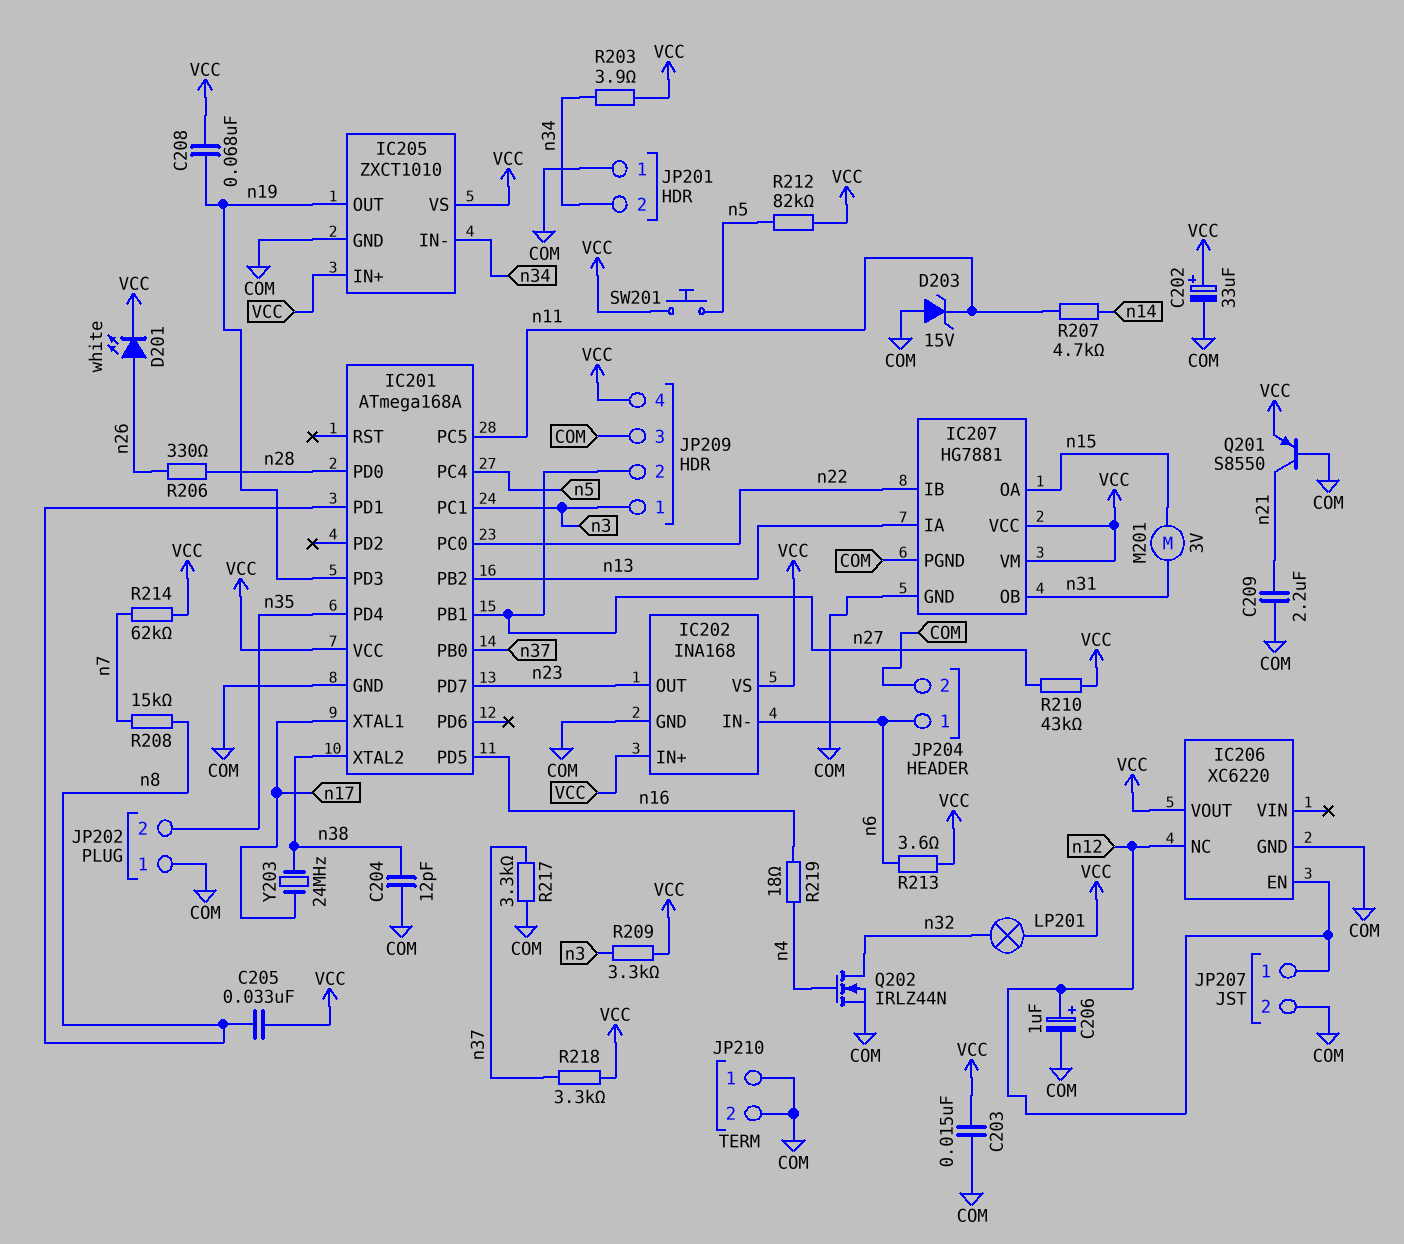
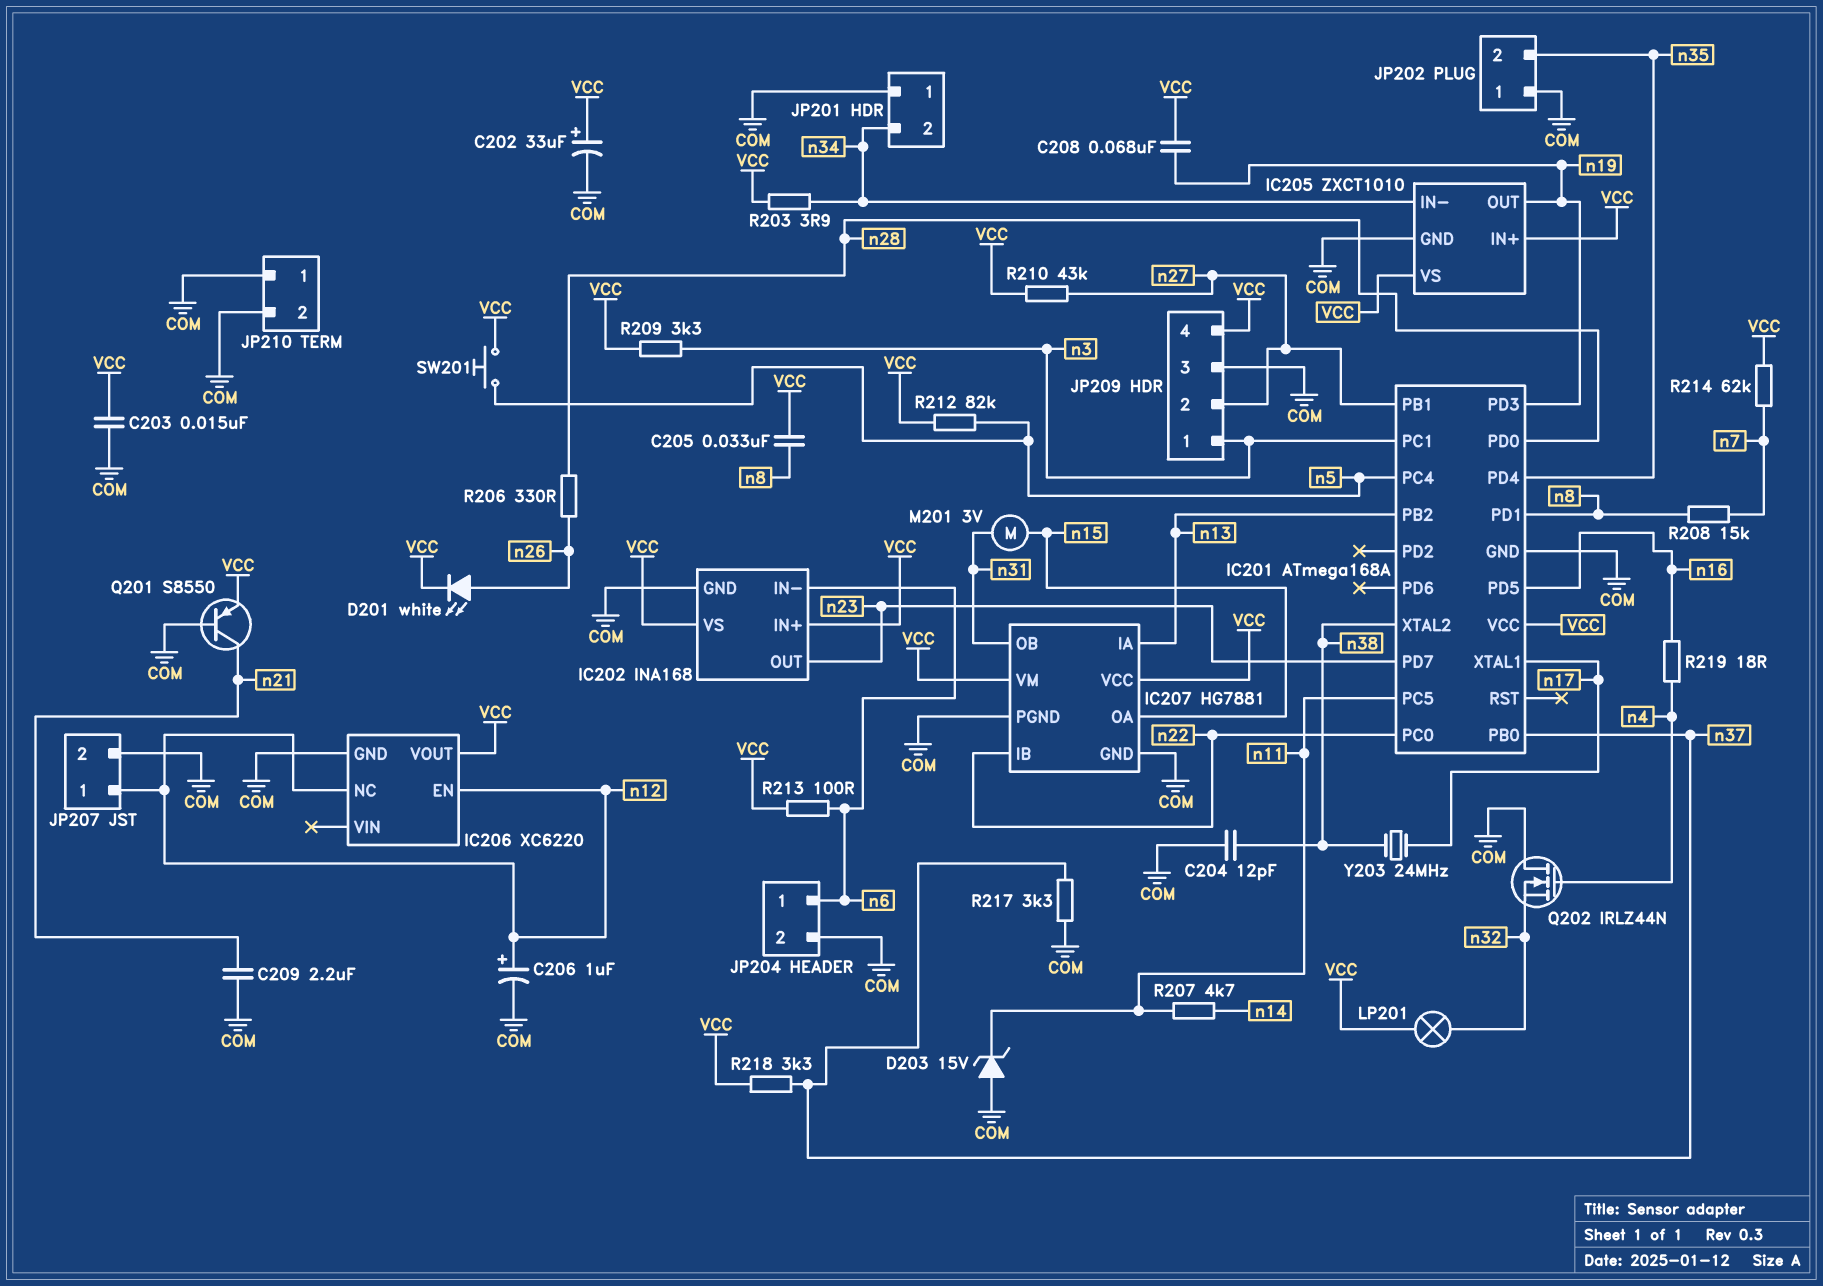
Q202: NMOS IRLZ44N (G n4, D n32, S COM) -> NMOS IRLZ44N (G n4, D COM, S n32)
R213: 3.6 (VCC, n6) -> 100 (VCC, n6)

